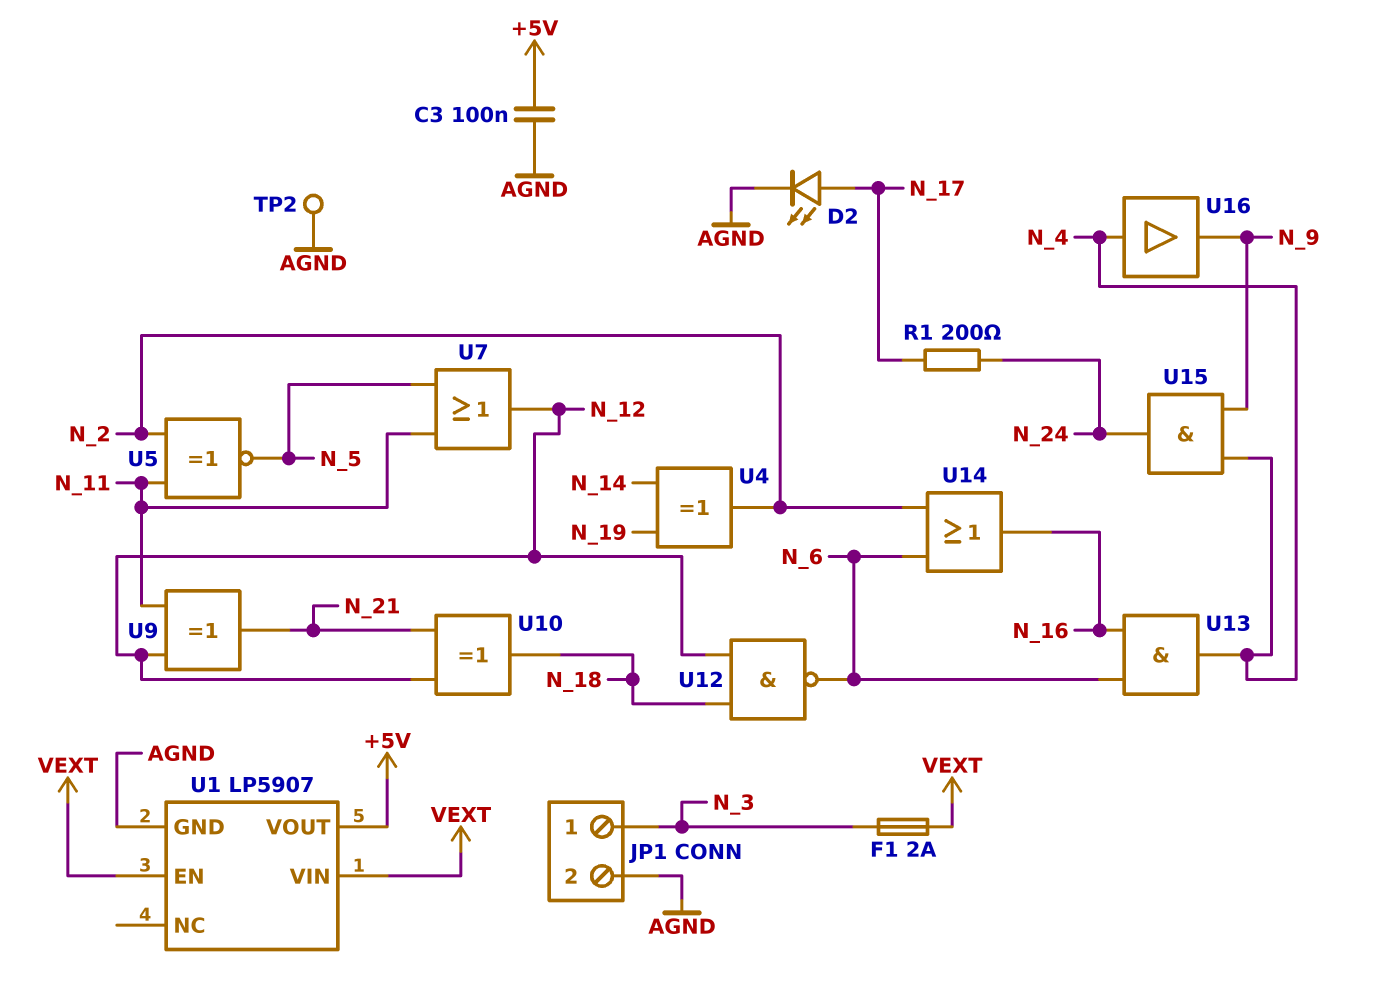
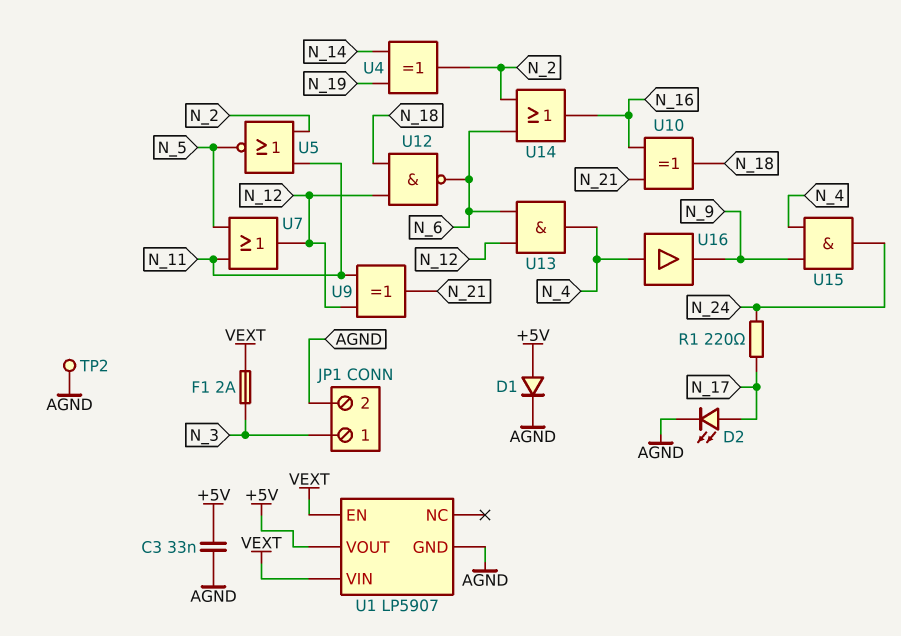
C3: 100nF (+5V, AGND) -> 33nF (+5V, AGND)
D1: none -> diode (A +5V, K AGND)
R1: 200 (N_17, N_24) -> 220 (N_17, N_24)
U5: XNOR (in N_2, in N_11, out N_5) -> NOR (in N_2, in N_11, out N_5)
U10: XOR (in N_12, in N_21, out N_18) -> XOR (in N_16, in N_21, out N_18)
U13: AND (in N_6, in N_16, out N_4) -> AND (in N_6, in N_12, out N_4)

